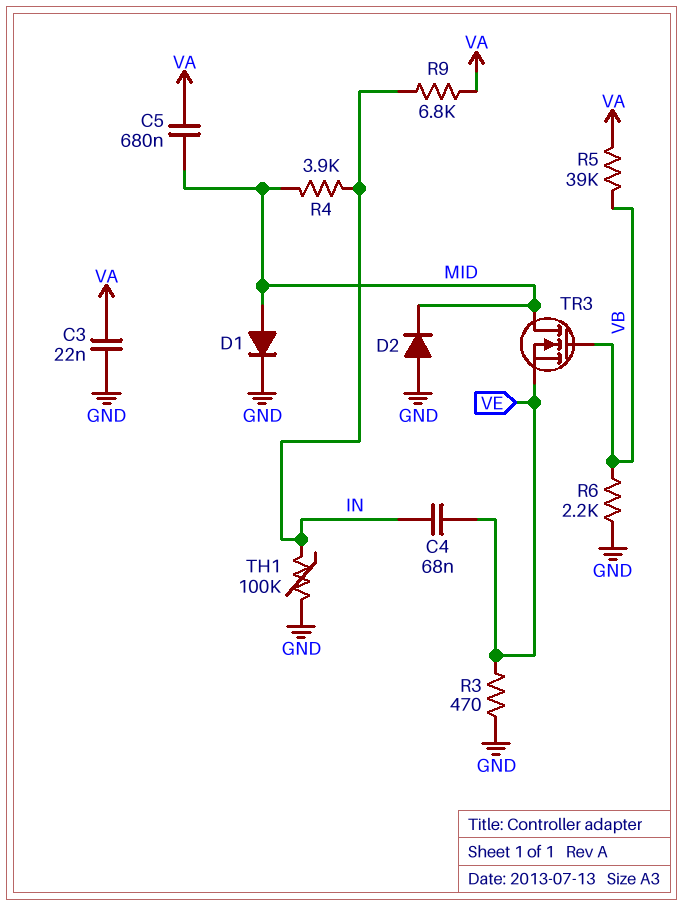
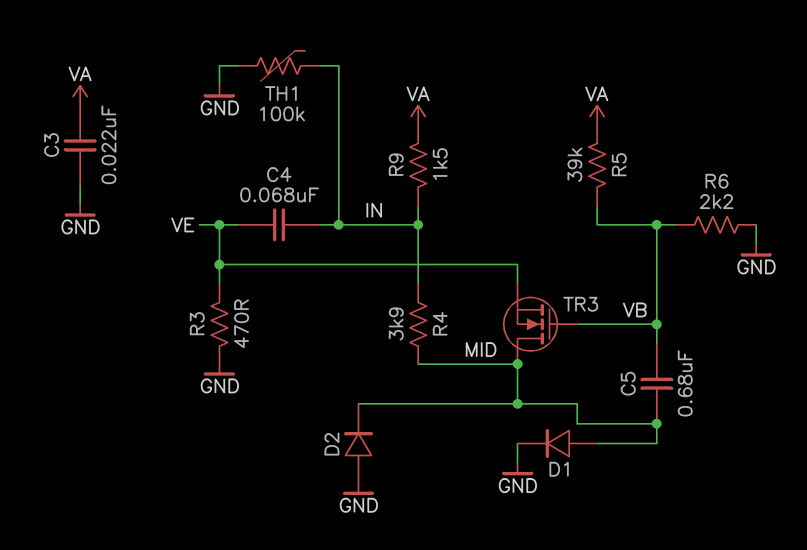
C5: 680nF (MID, VA) -> 680nF (MID, VB)
R9: 6.8k (IN, VA) -> 1.5k (IN, VA)

